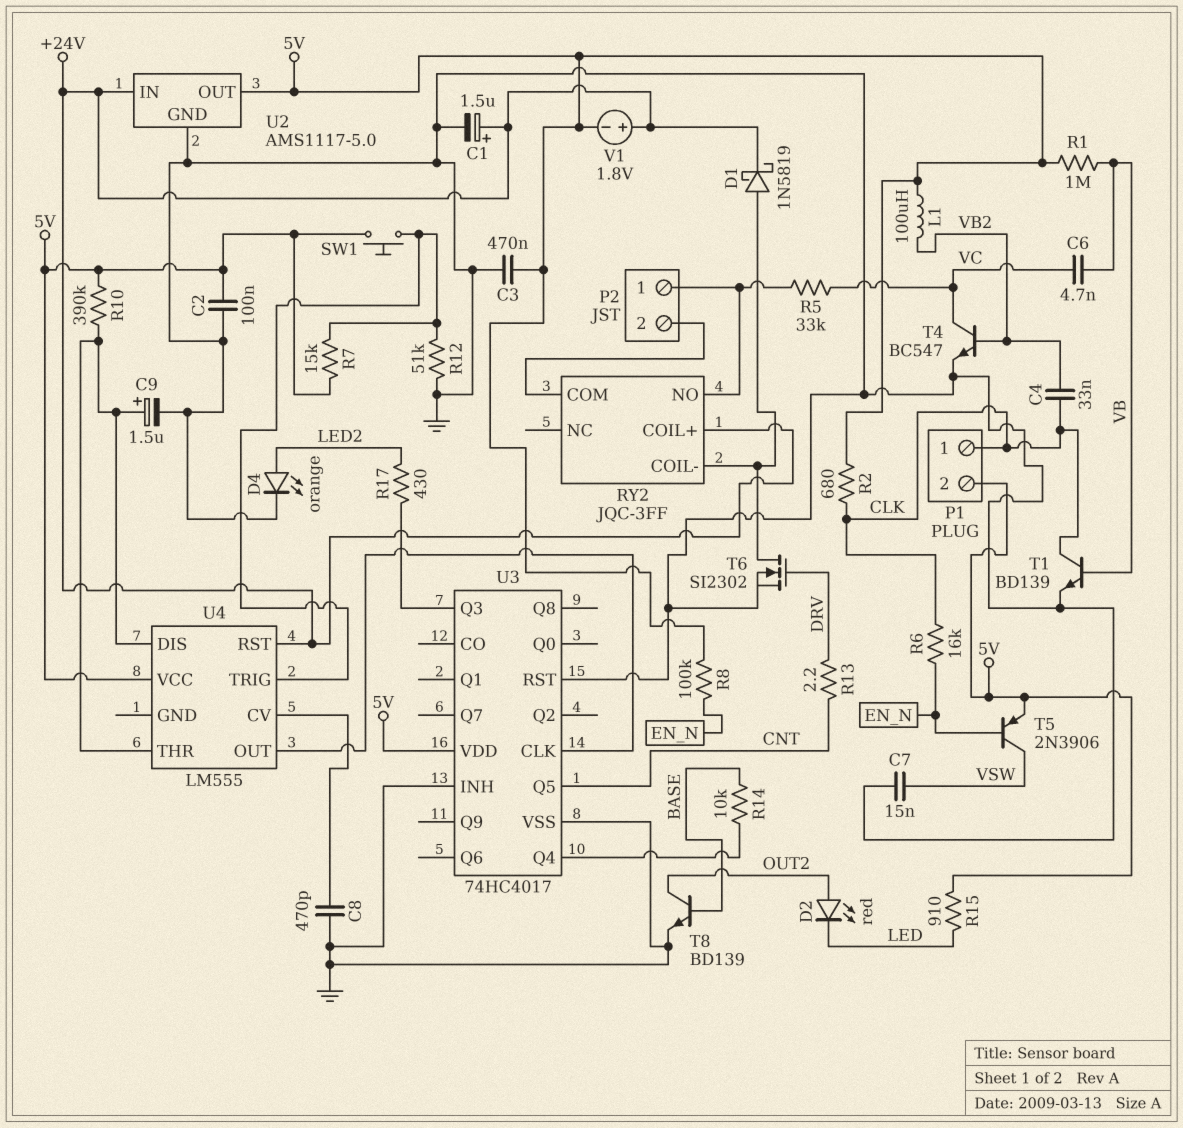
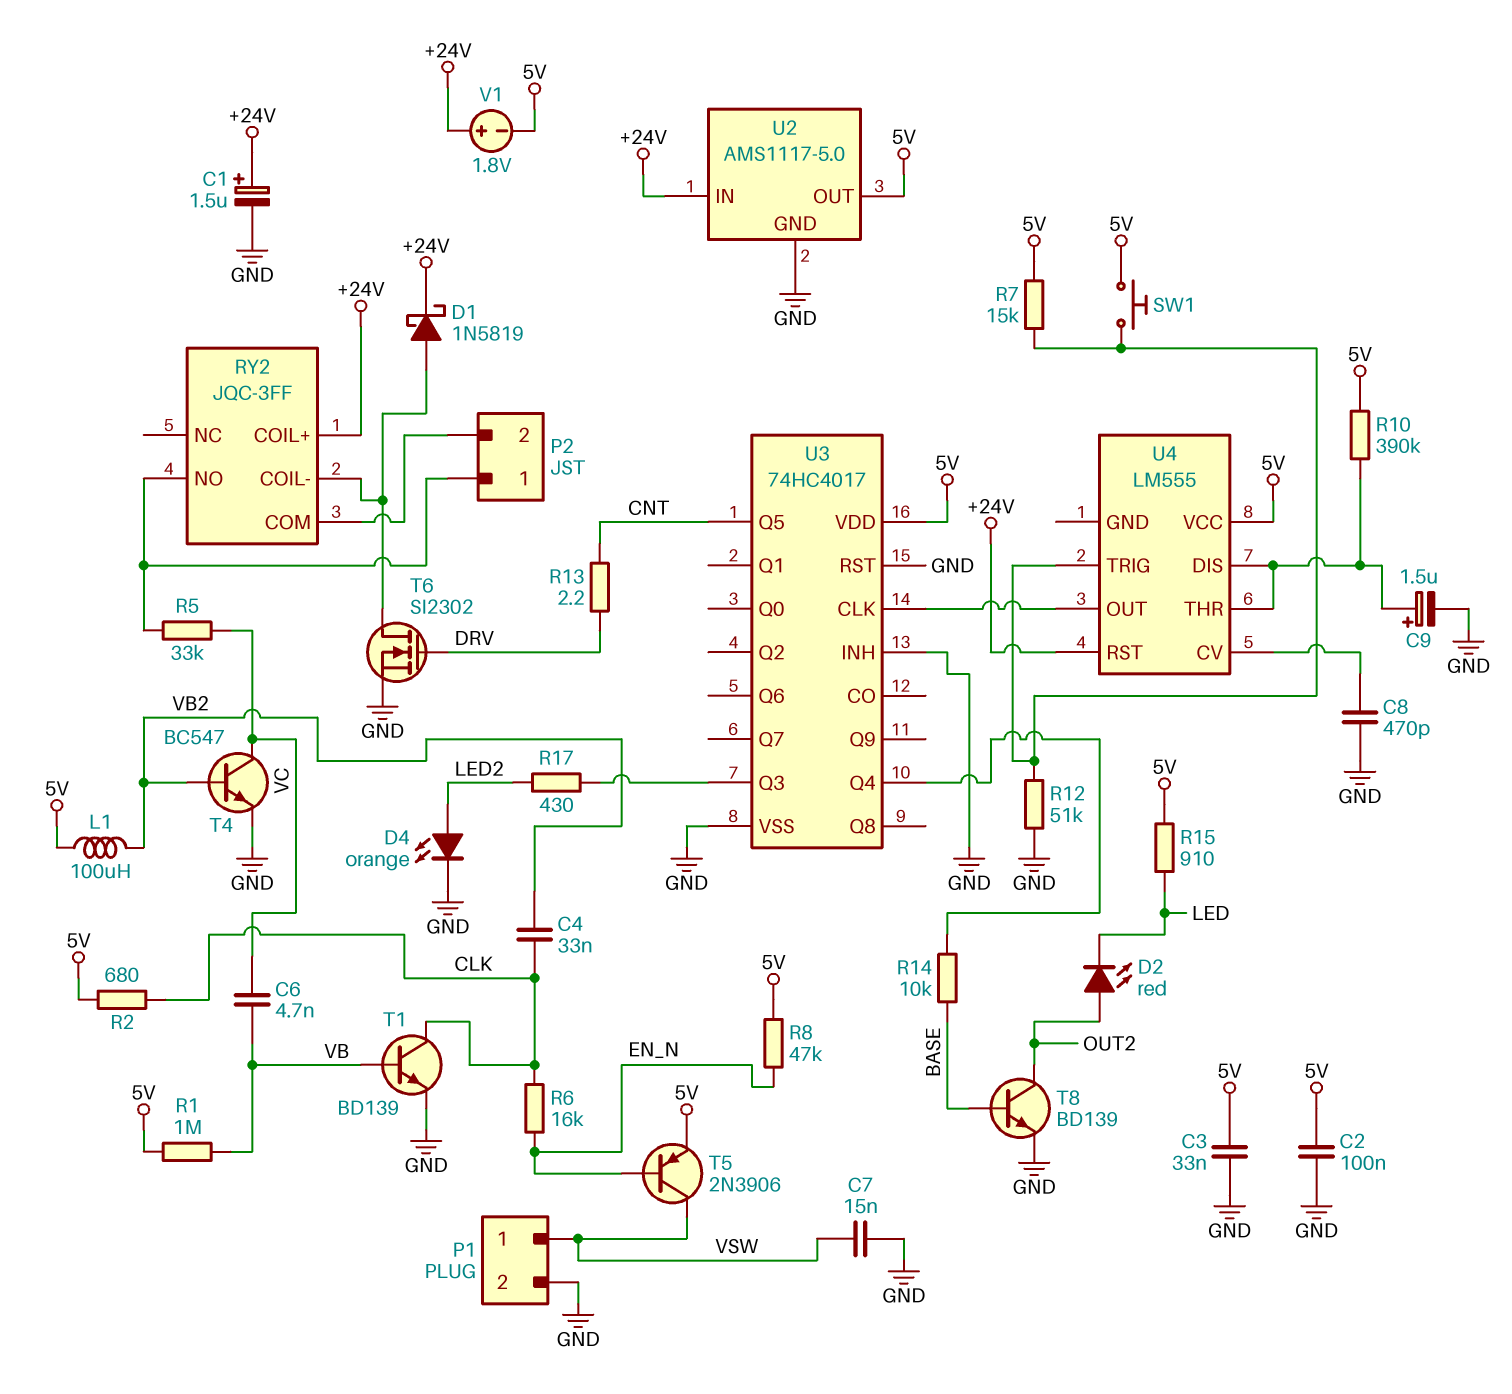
C3: 470nF (5V, GND) -> 33nF (5V, GND)
P1 pin 1: CLK -> VSW
P1 pin 2: 5V -> GND
R8: 100k (5V, EN_N) -> 47k (5V, EN_N)

